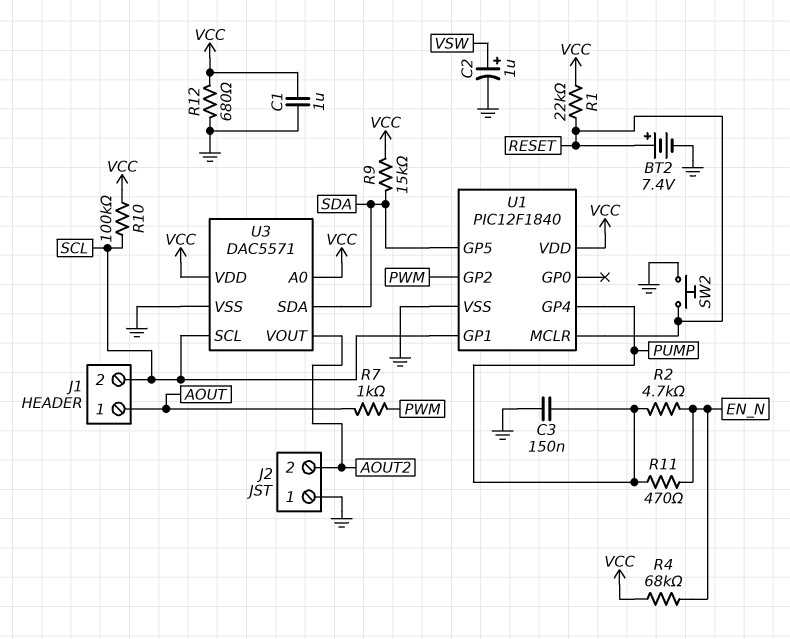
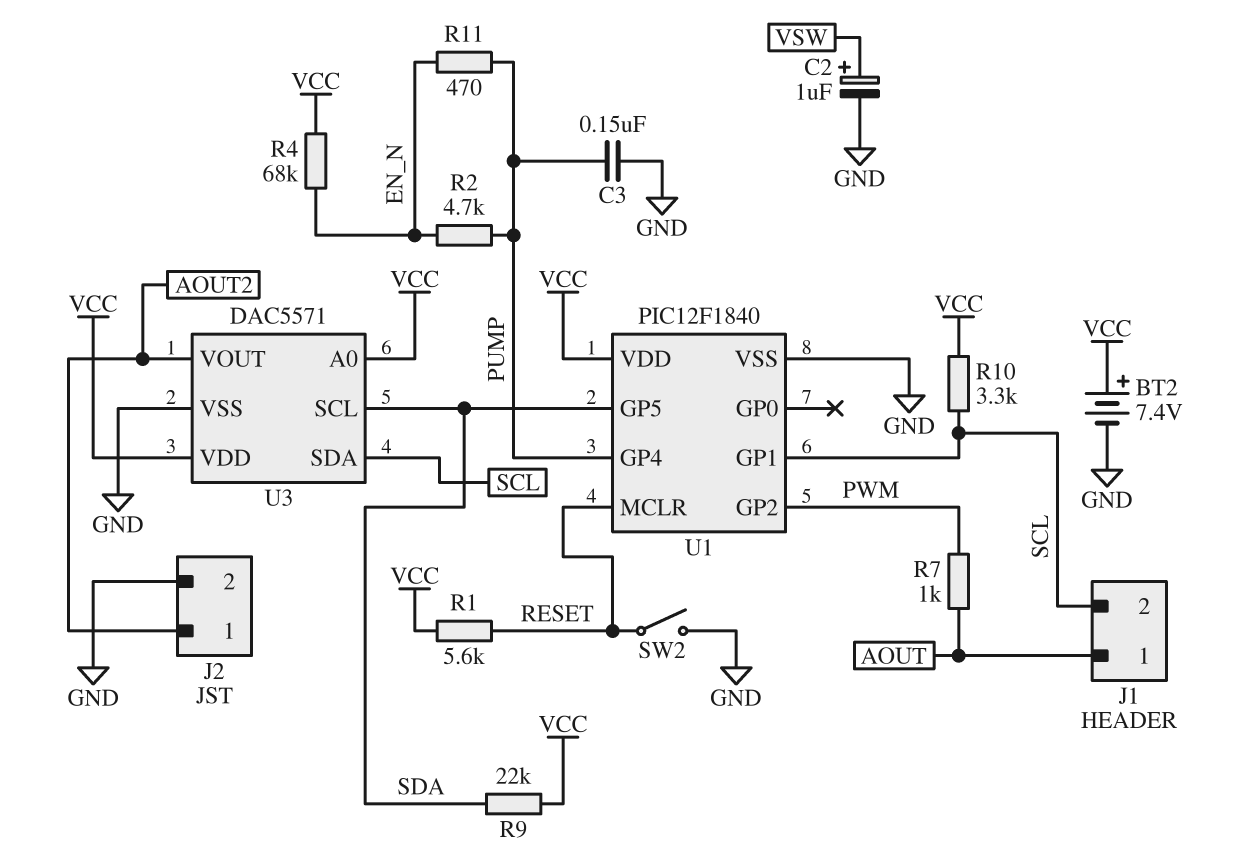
BT2: 7.4V (plus RESET, minus GND) -> 7.4V (plus VCC, minus GND)
C1: 1uF (GND, VCC) -> none
J2 pin 1: GND -> AOUT2
J2 pin 2: AOUT2 -> GND
R1: 22k (RESET, VCC) -> 5.6k (RESET, VCC)
R9: 15k (SDA, VCC) -> 22k (SDA, VCC)
R10: 100k (SCL, VCC) -> 3.3k (SCL, VCC)
R12: 680 (GND, VCC) -> none
SW2: button (GND, RESET) -> switch (GND, RESET)
U3 pin SCL: SCL -> SDA
U3 pin SDA: SDA -> SCL

